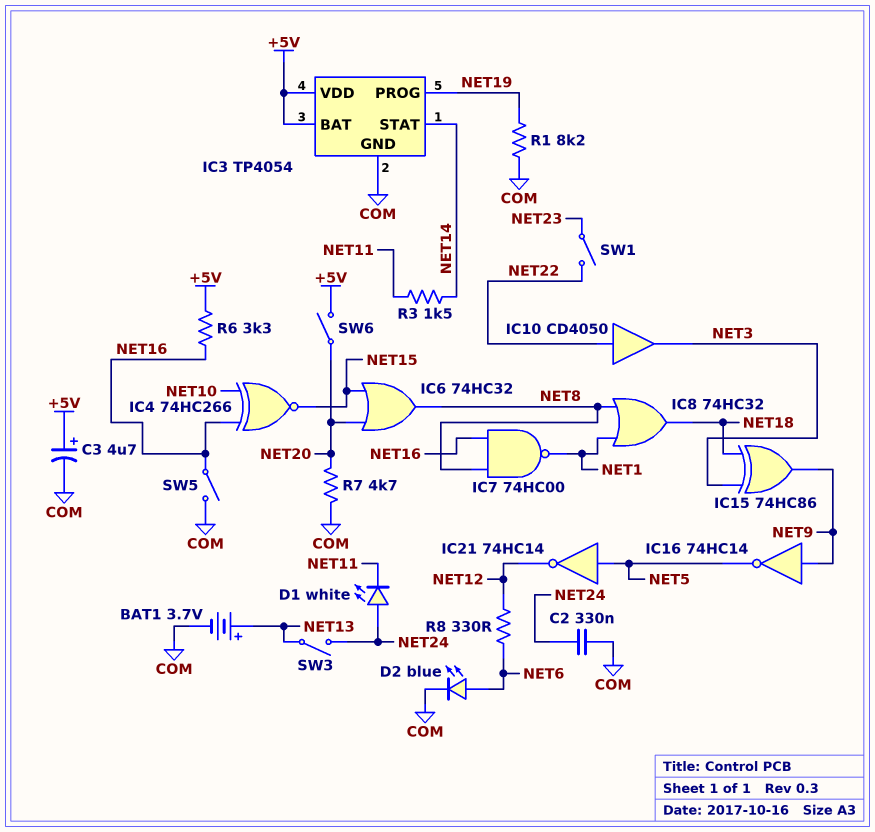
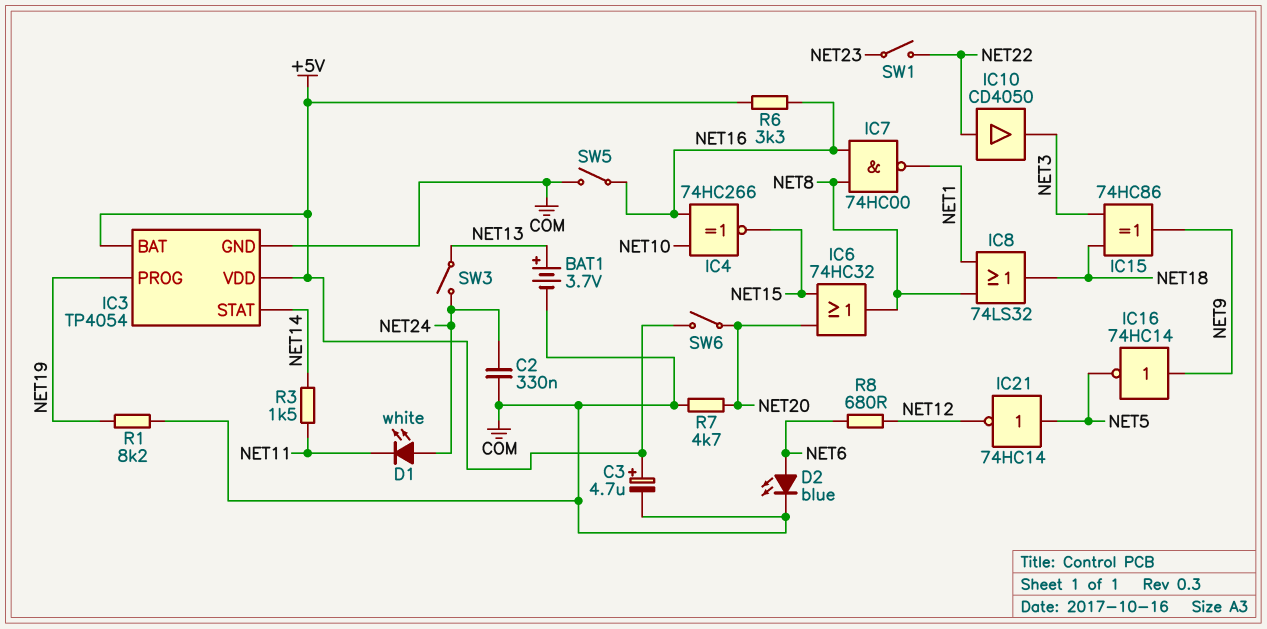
IC8: OR 74HC32 (in NET1, in NET8, out NET18) -> OR 74LS32 (in NET1, in NET8, out NET18)
R8: 330 (NET6, NET12) -> 680 (NET6, NET12)

